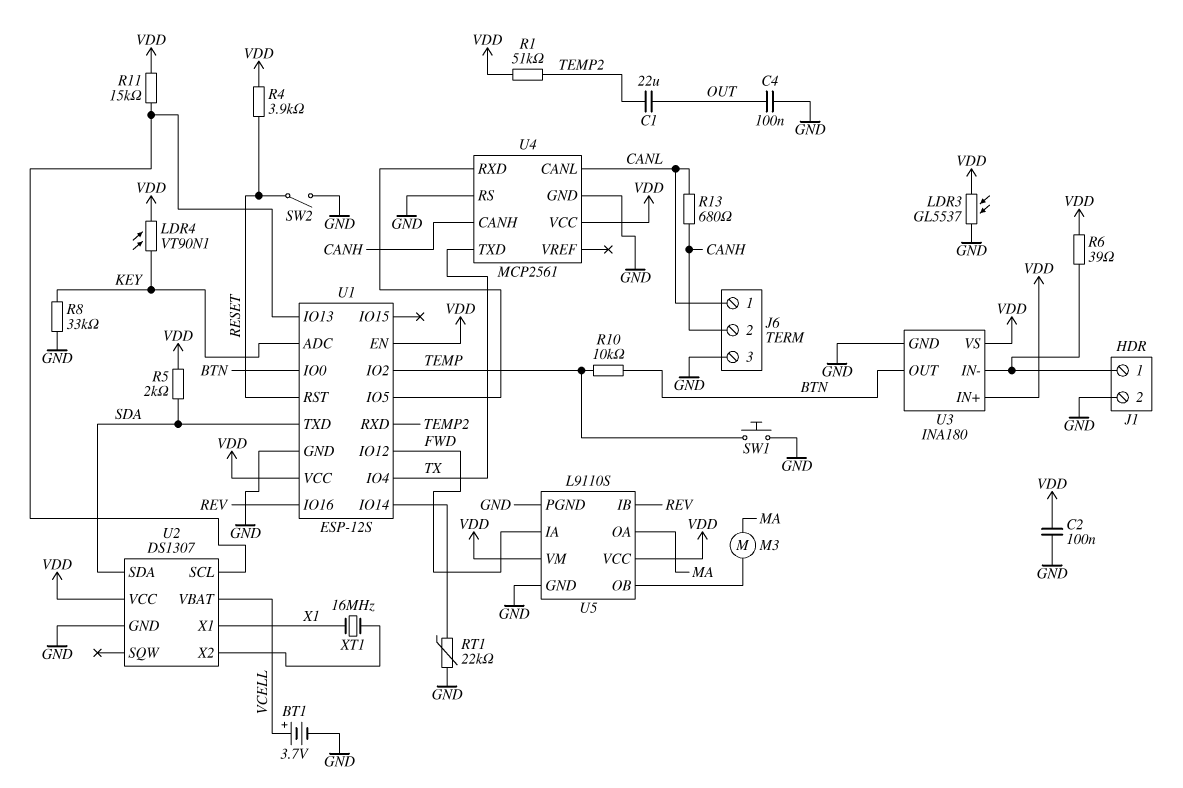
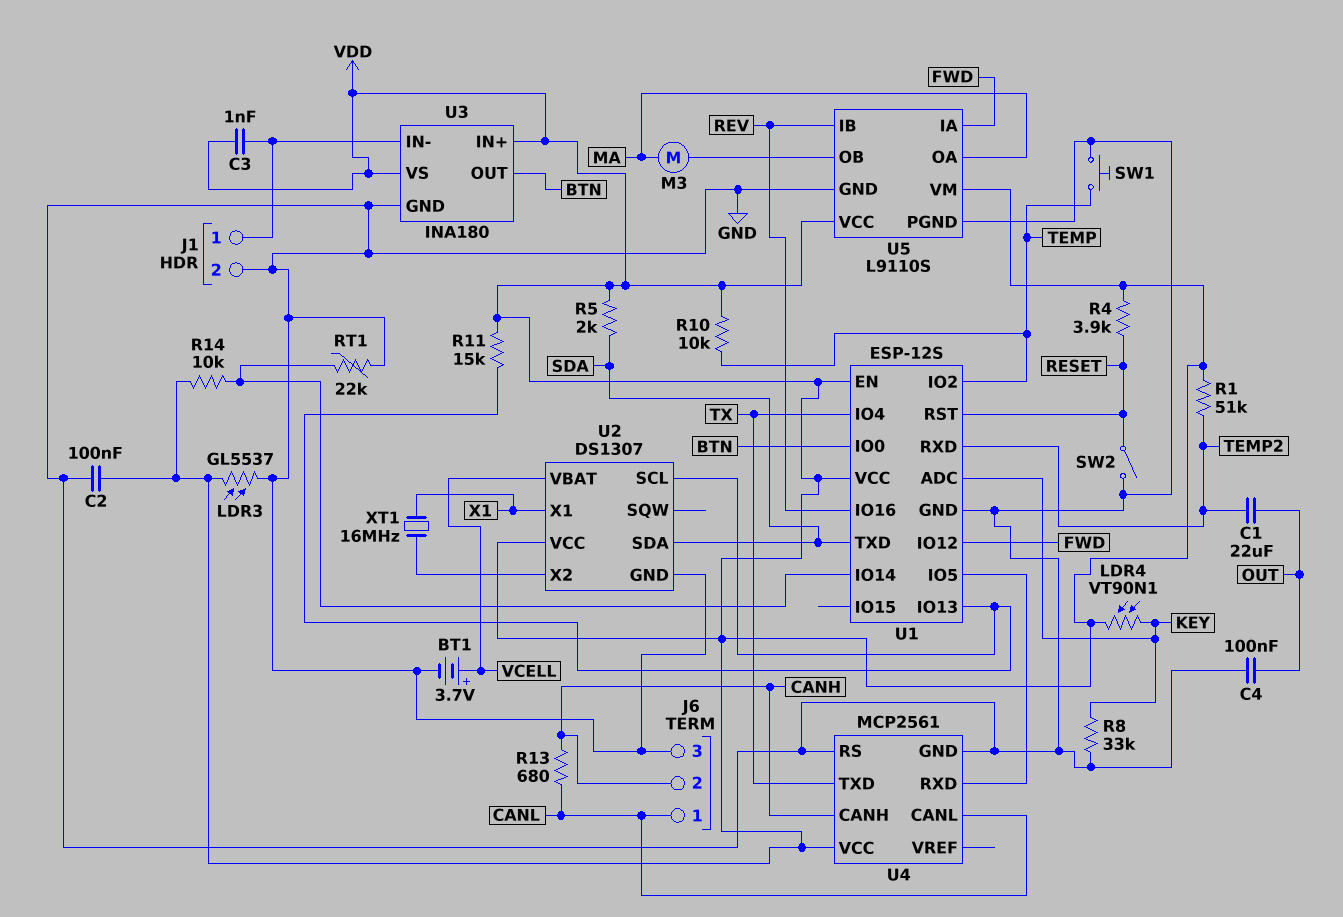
C3: none -> 1nF (J1/1, VDD)
R6: 39 (J1/1, VDD) -> none
R10: 10k (BTN, TEMP) -> 10k (TEMP, VDD)
R14: none -> 10k (U1/IO14, VDD)

